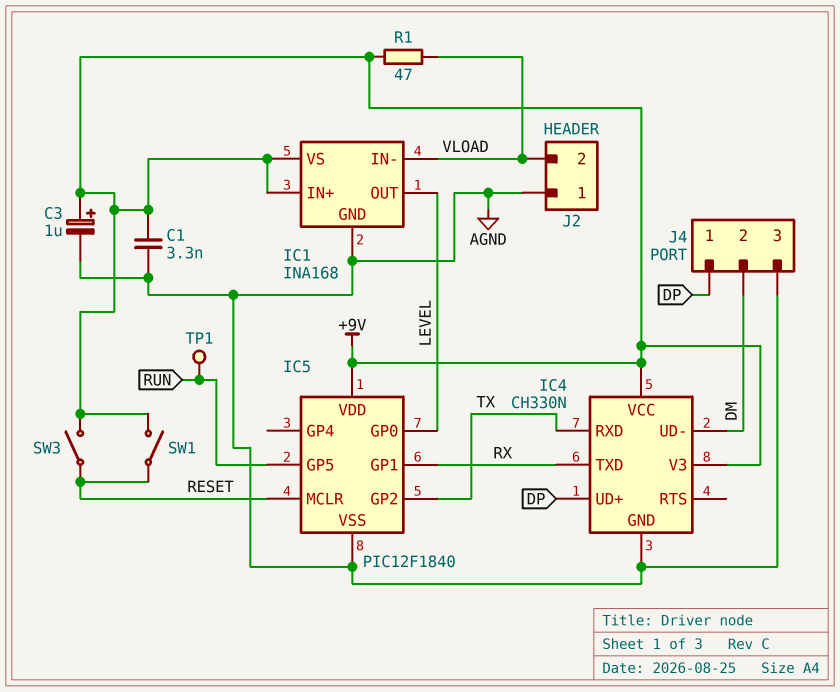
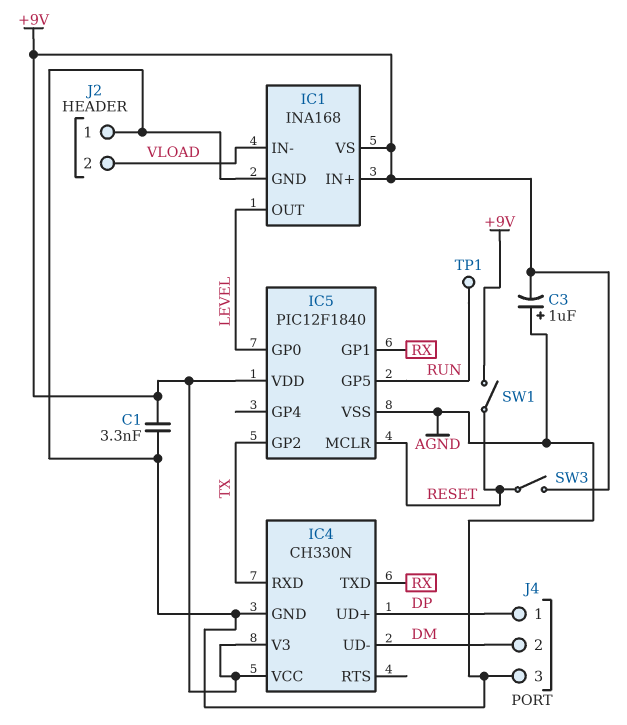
C3: 1uF (plus +9V, minus AGND) -> 1uF (plus AGND, minus +9V)
R1: 47 (+9V, VLOAD) -> none

